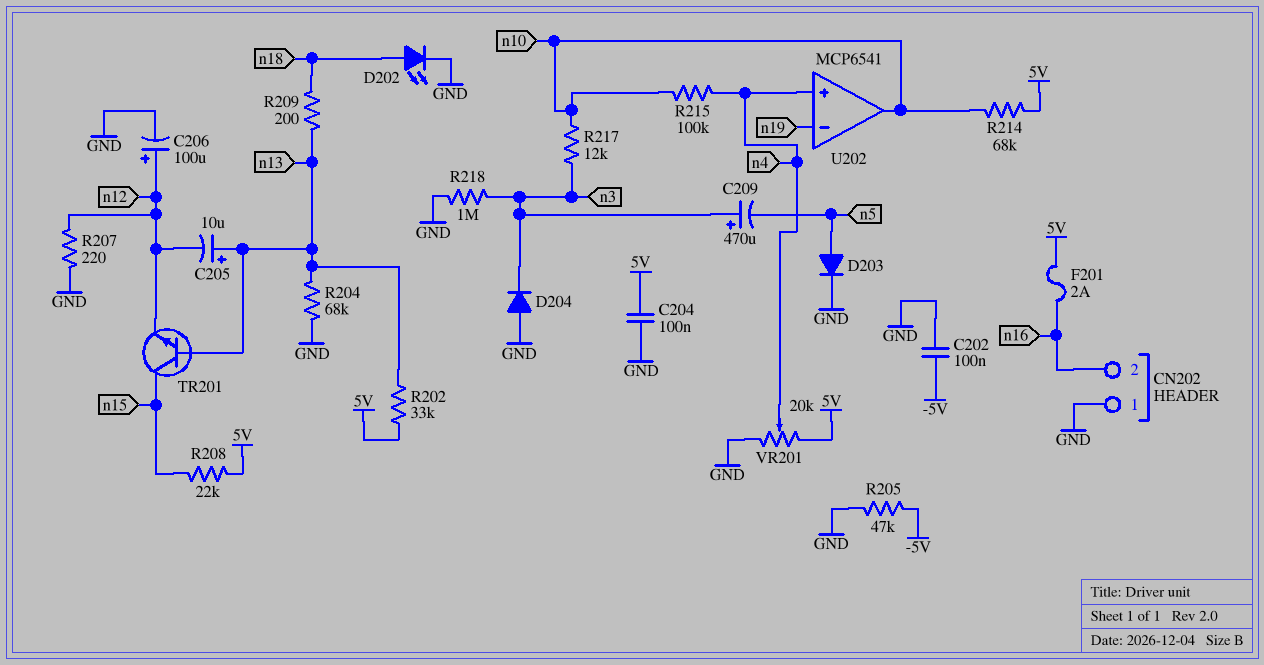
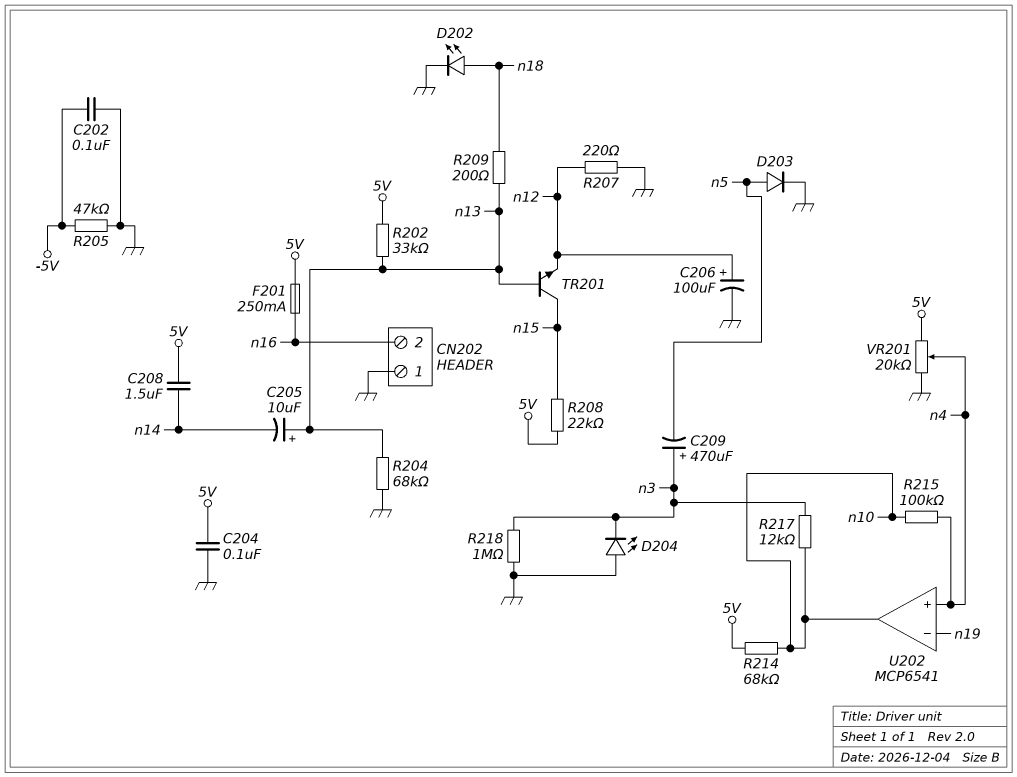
C205: 10uF (plus n13, minus n12) -> 10uF (plus n13, minus n14)
C208: none -> 1.5uF (5V, n14)
D204: diode (A GND, K n3) -> LED (A GND, K n3)
F201: 2A (5V, n16) -> 250mA (5V, n16)

